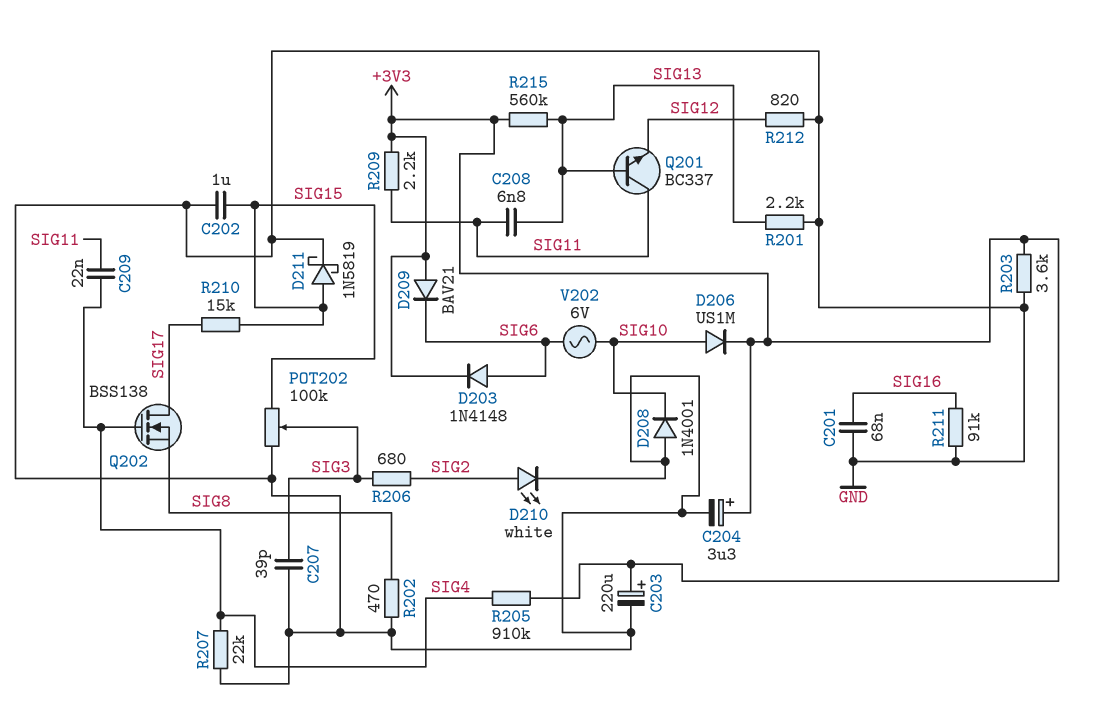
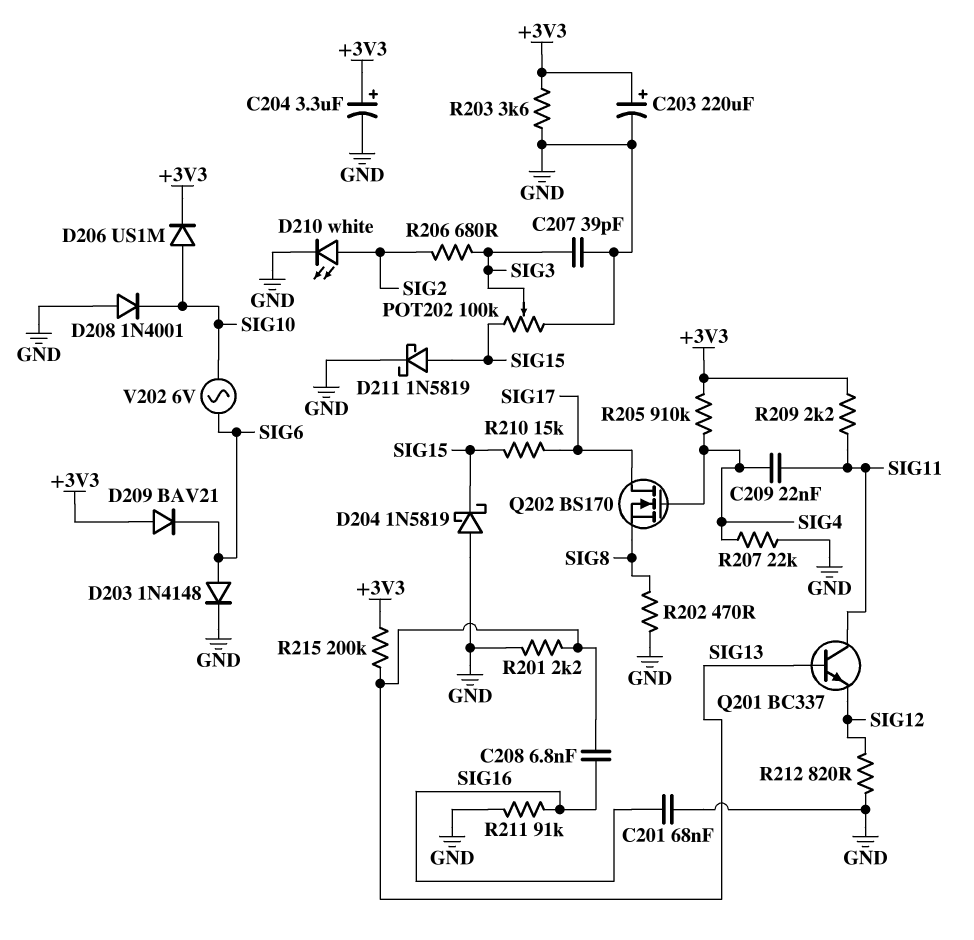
C202: 1uF (GND, SIG15) -> none
C208: 6.8nF (SIG11, SIG13) -> 6.8nF (SIG13, SIG16)
D203: diode 1N4148 (A SIG6, K +3V3) -> diode 1N4148 (A SIG6, K GND)
D204: none -> schottky 1N5819 (A GND, K SIG15)
Q202: NMOS BSS138 (G SIG4, D SIG17, S SIG8) -> NMOS BS170 (G SIG4, D SIG17, S SIG8)
R215: 560k (+3V3, SIG13) -> 200k (+3V3, SIG13)

